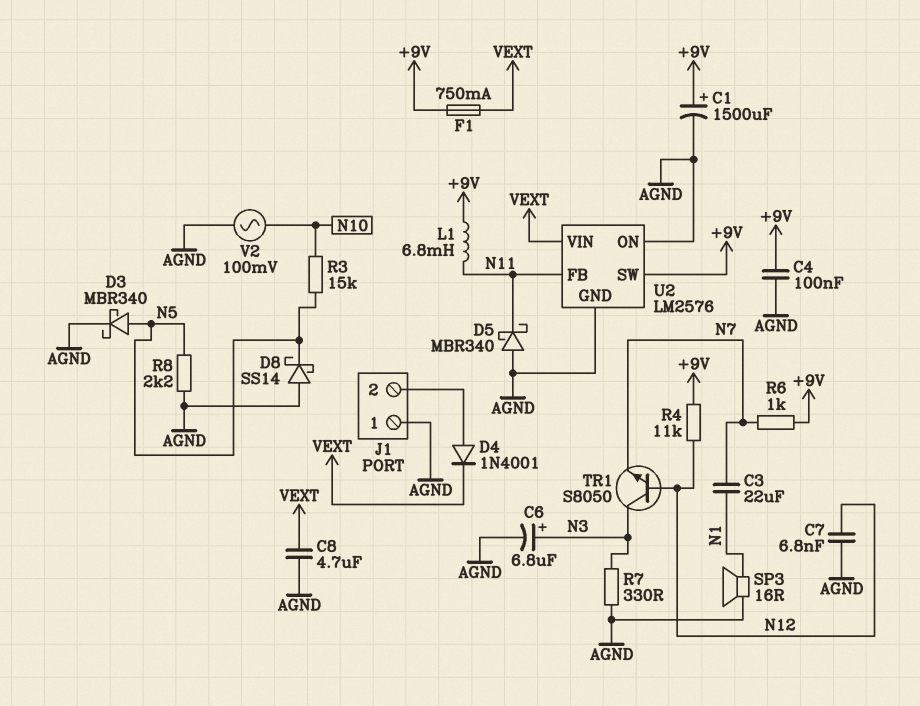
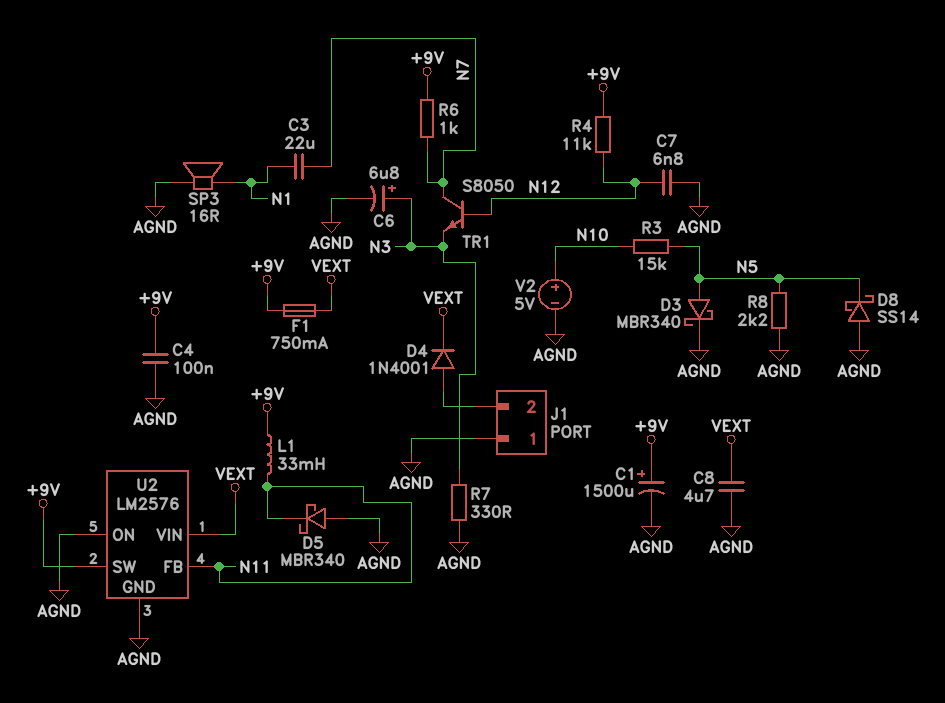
L1: 6.8mH (+9V, N11) -> 33mH (+9V, N11)
TR1: NPN S8050 (B N12, C N3, E N7) -> NPN S8050 (B N12, C N7, E N3)
V2: AC 100mV (AGND, N10) -> 5V (plus N10, minus AGND)

